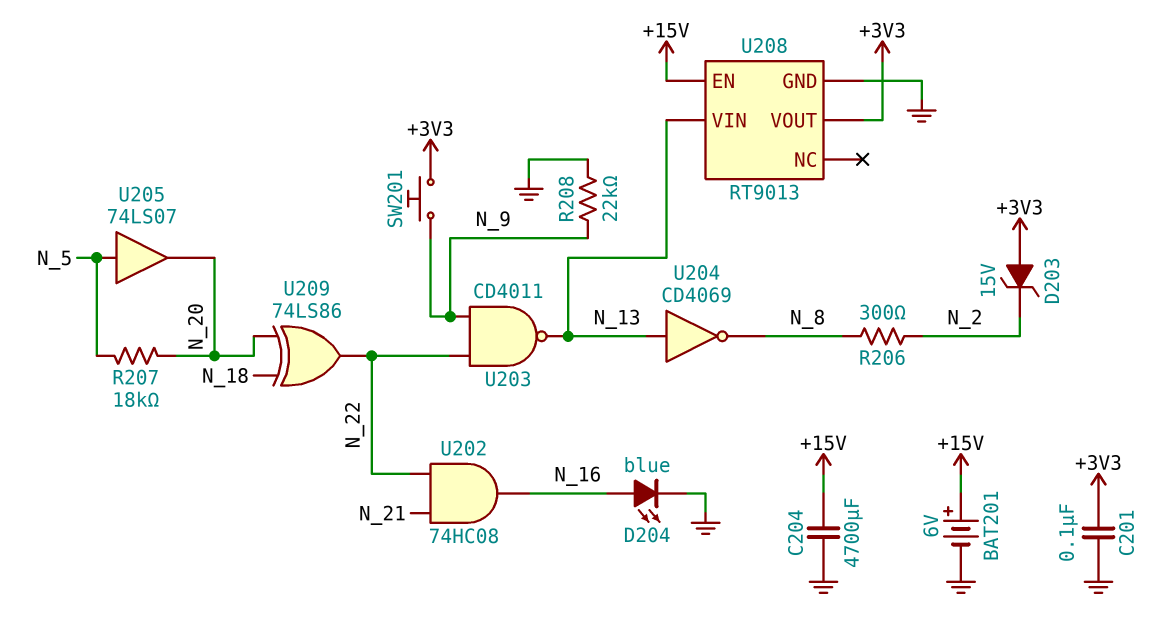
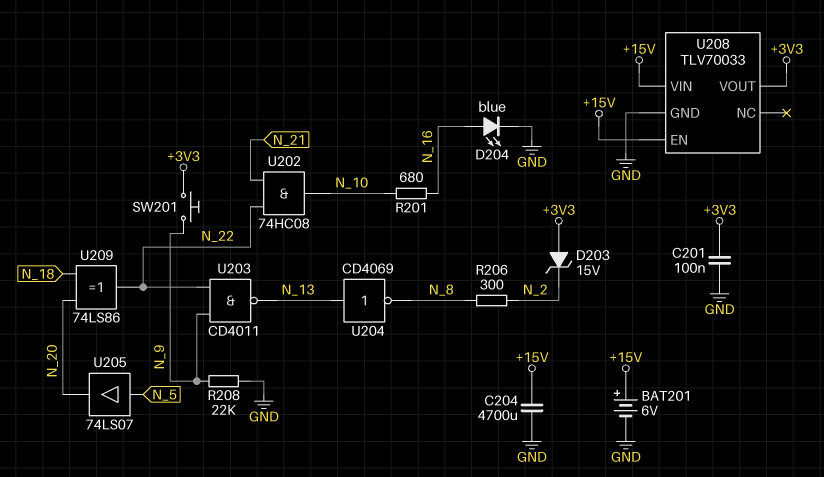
R201: none -> 680 (N_10, N_16)
R207: 18k (N_5, N_20) -> none
U202: AND 74HC08 (in N_21, in N_22, out N_16) -> AND 74HC08 (in N_21, in N_22, out N_10)
U208: RT9013 -> TLV70033
U208 pin VIN: N_13 -> +15V

